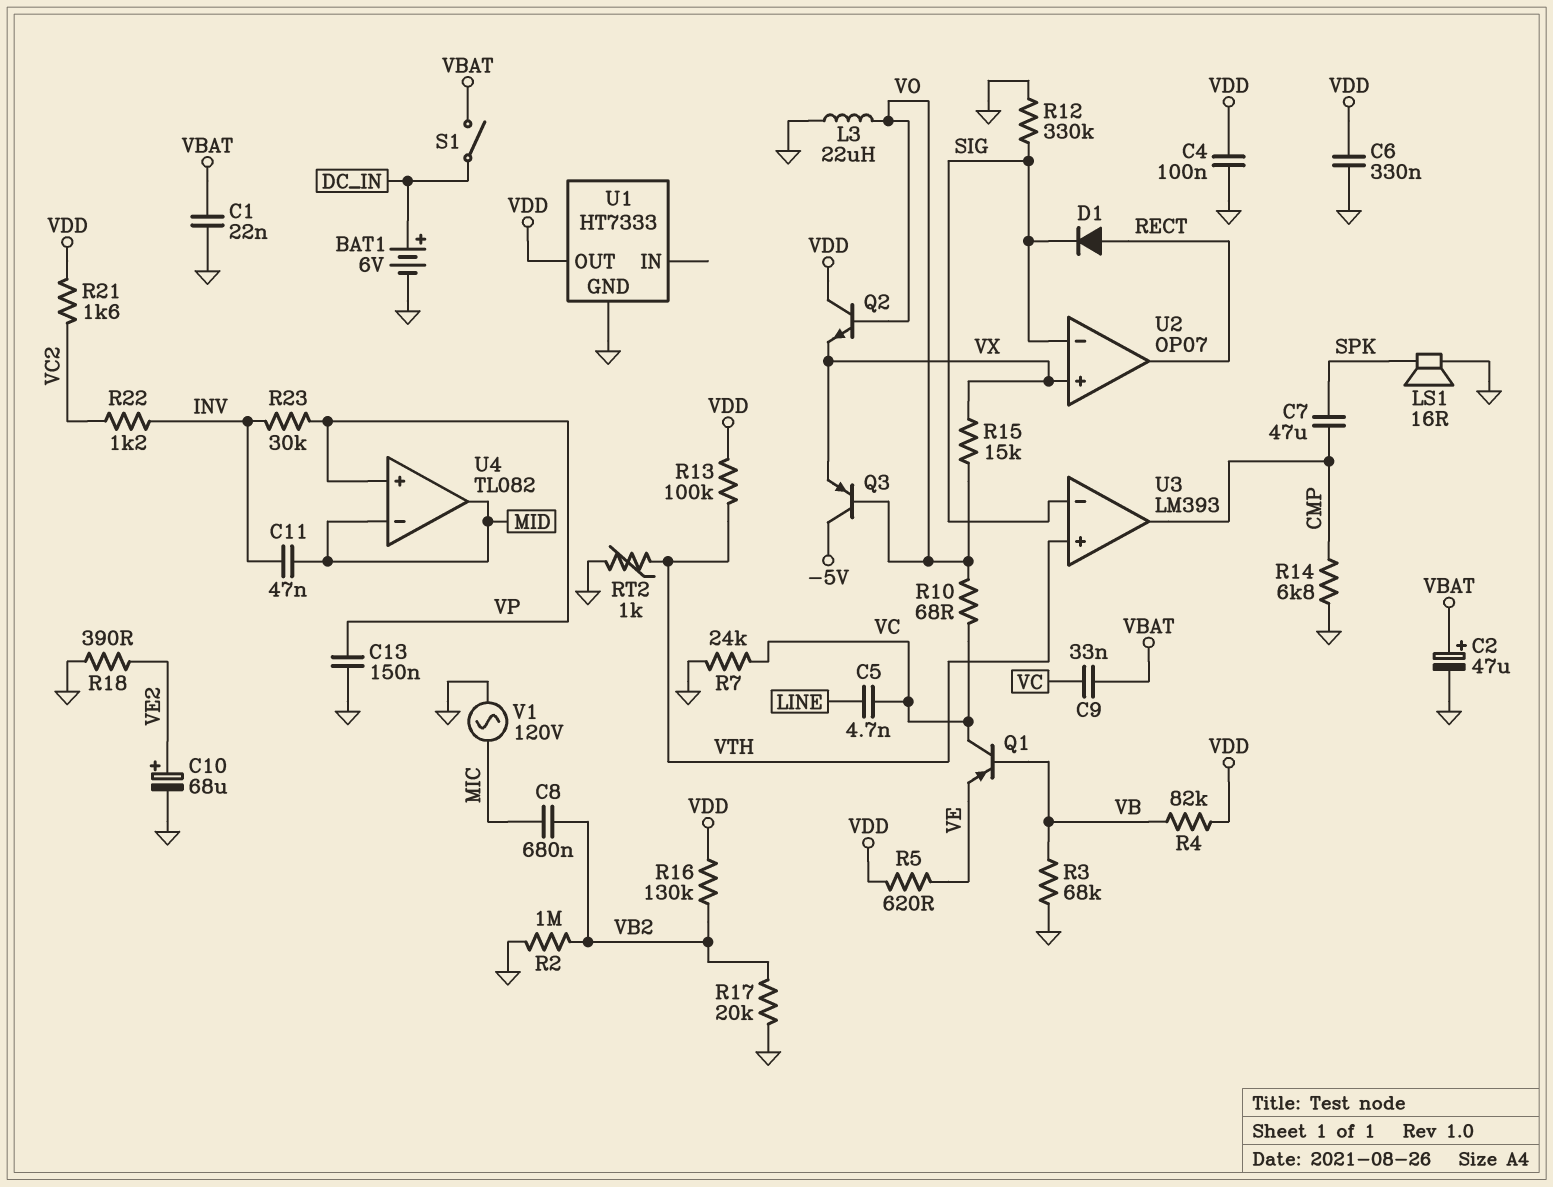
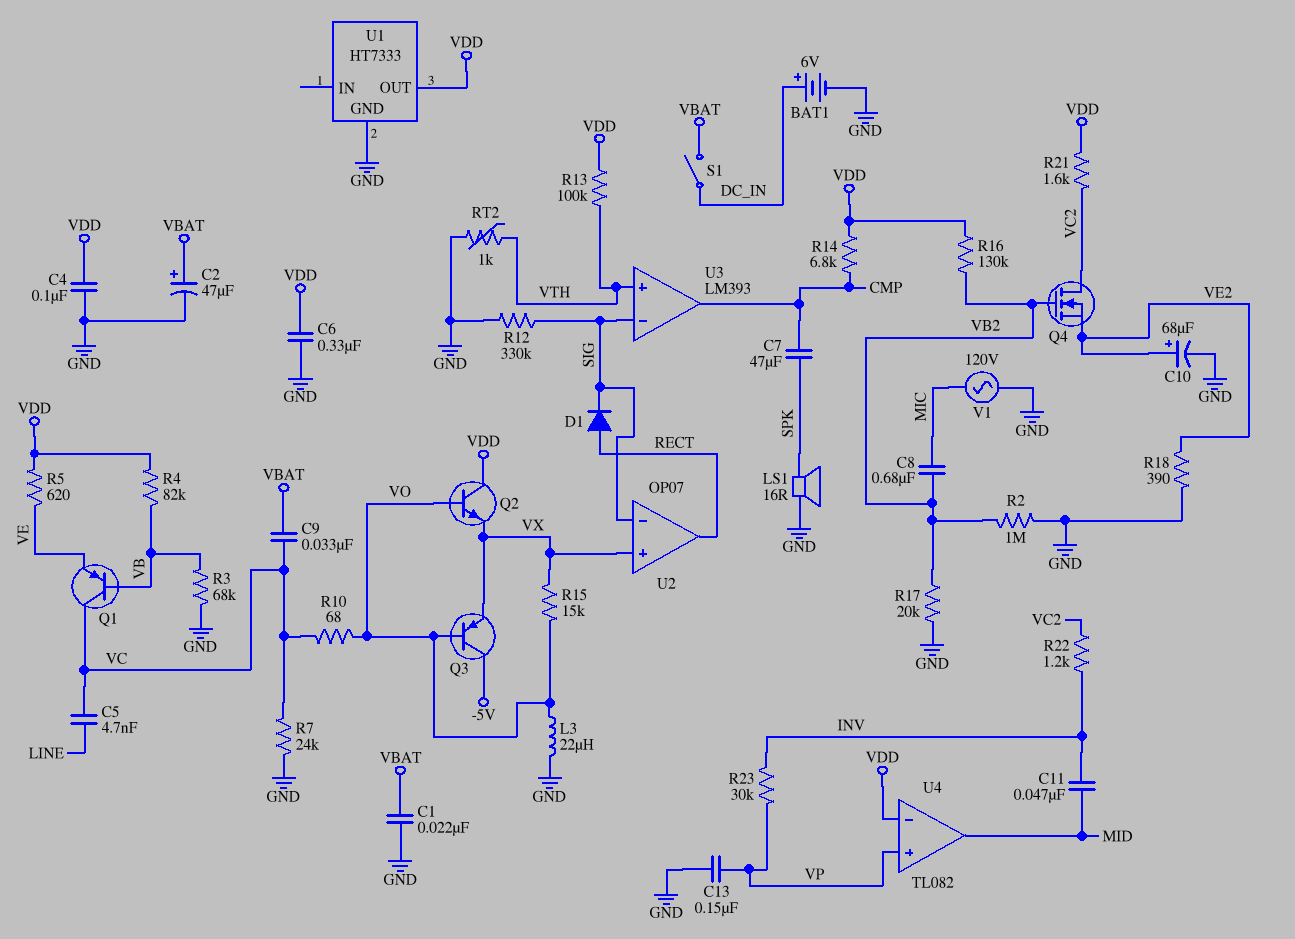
Q4: none -> NMOS (G VB2, D VC2, S VE2)
R14: 6.8k (CMP, GND) -> 6.8k (CMP, VDD)
U4 pin in-: MID -> VDD

